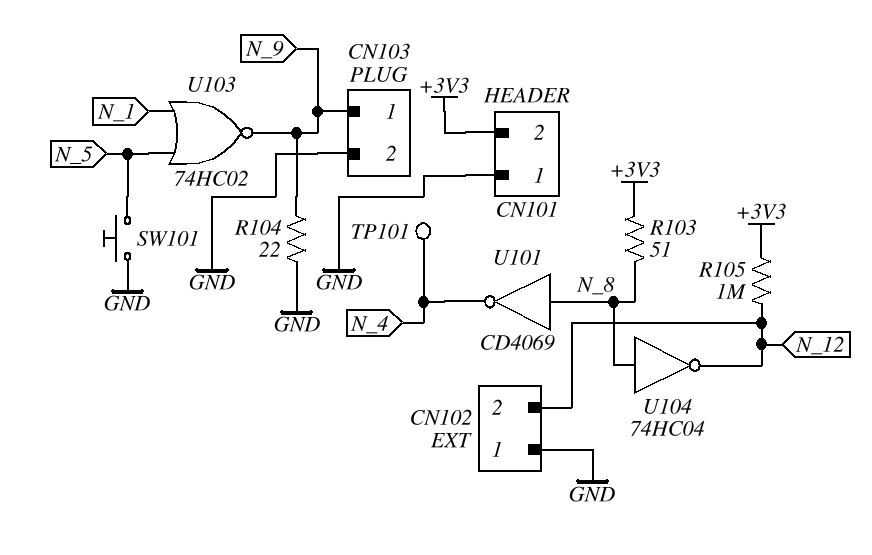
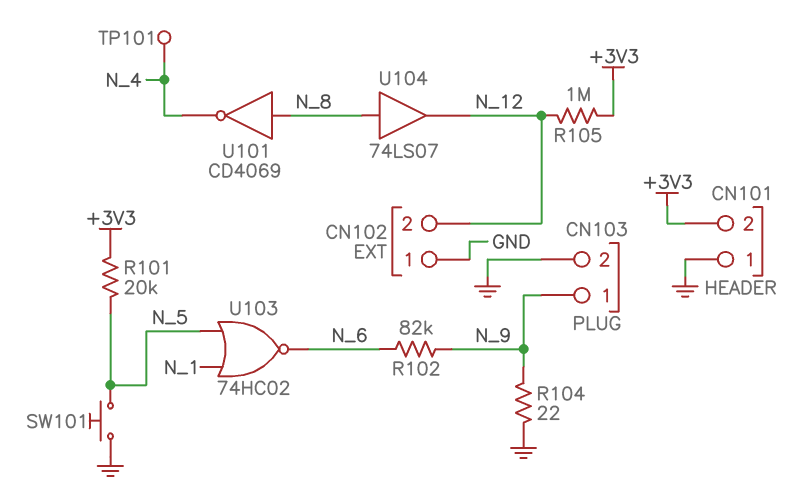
R101: none -> 20k (+3V3, N_5)
R102: none -> 82k (N_6, N_9)
R103: 51 (+3V3, N_8) -> none
U103: NOR 74HC02 (in N_1, in N_5, out N_9) -> NOR 74HC02 (in N_1, in N_5, out N_6)
U104: NOT 74HC04 (in N_8, out N_12) -> buffer 74LS07 (in N_8, out N_12)

